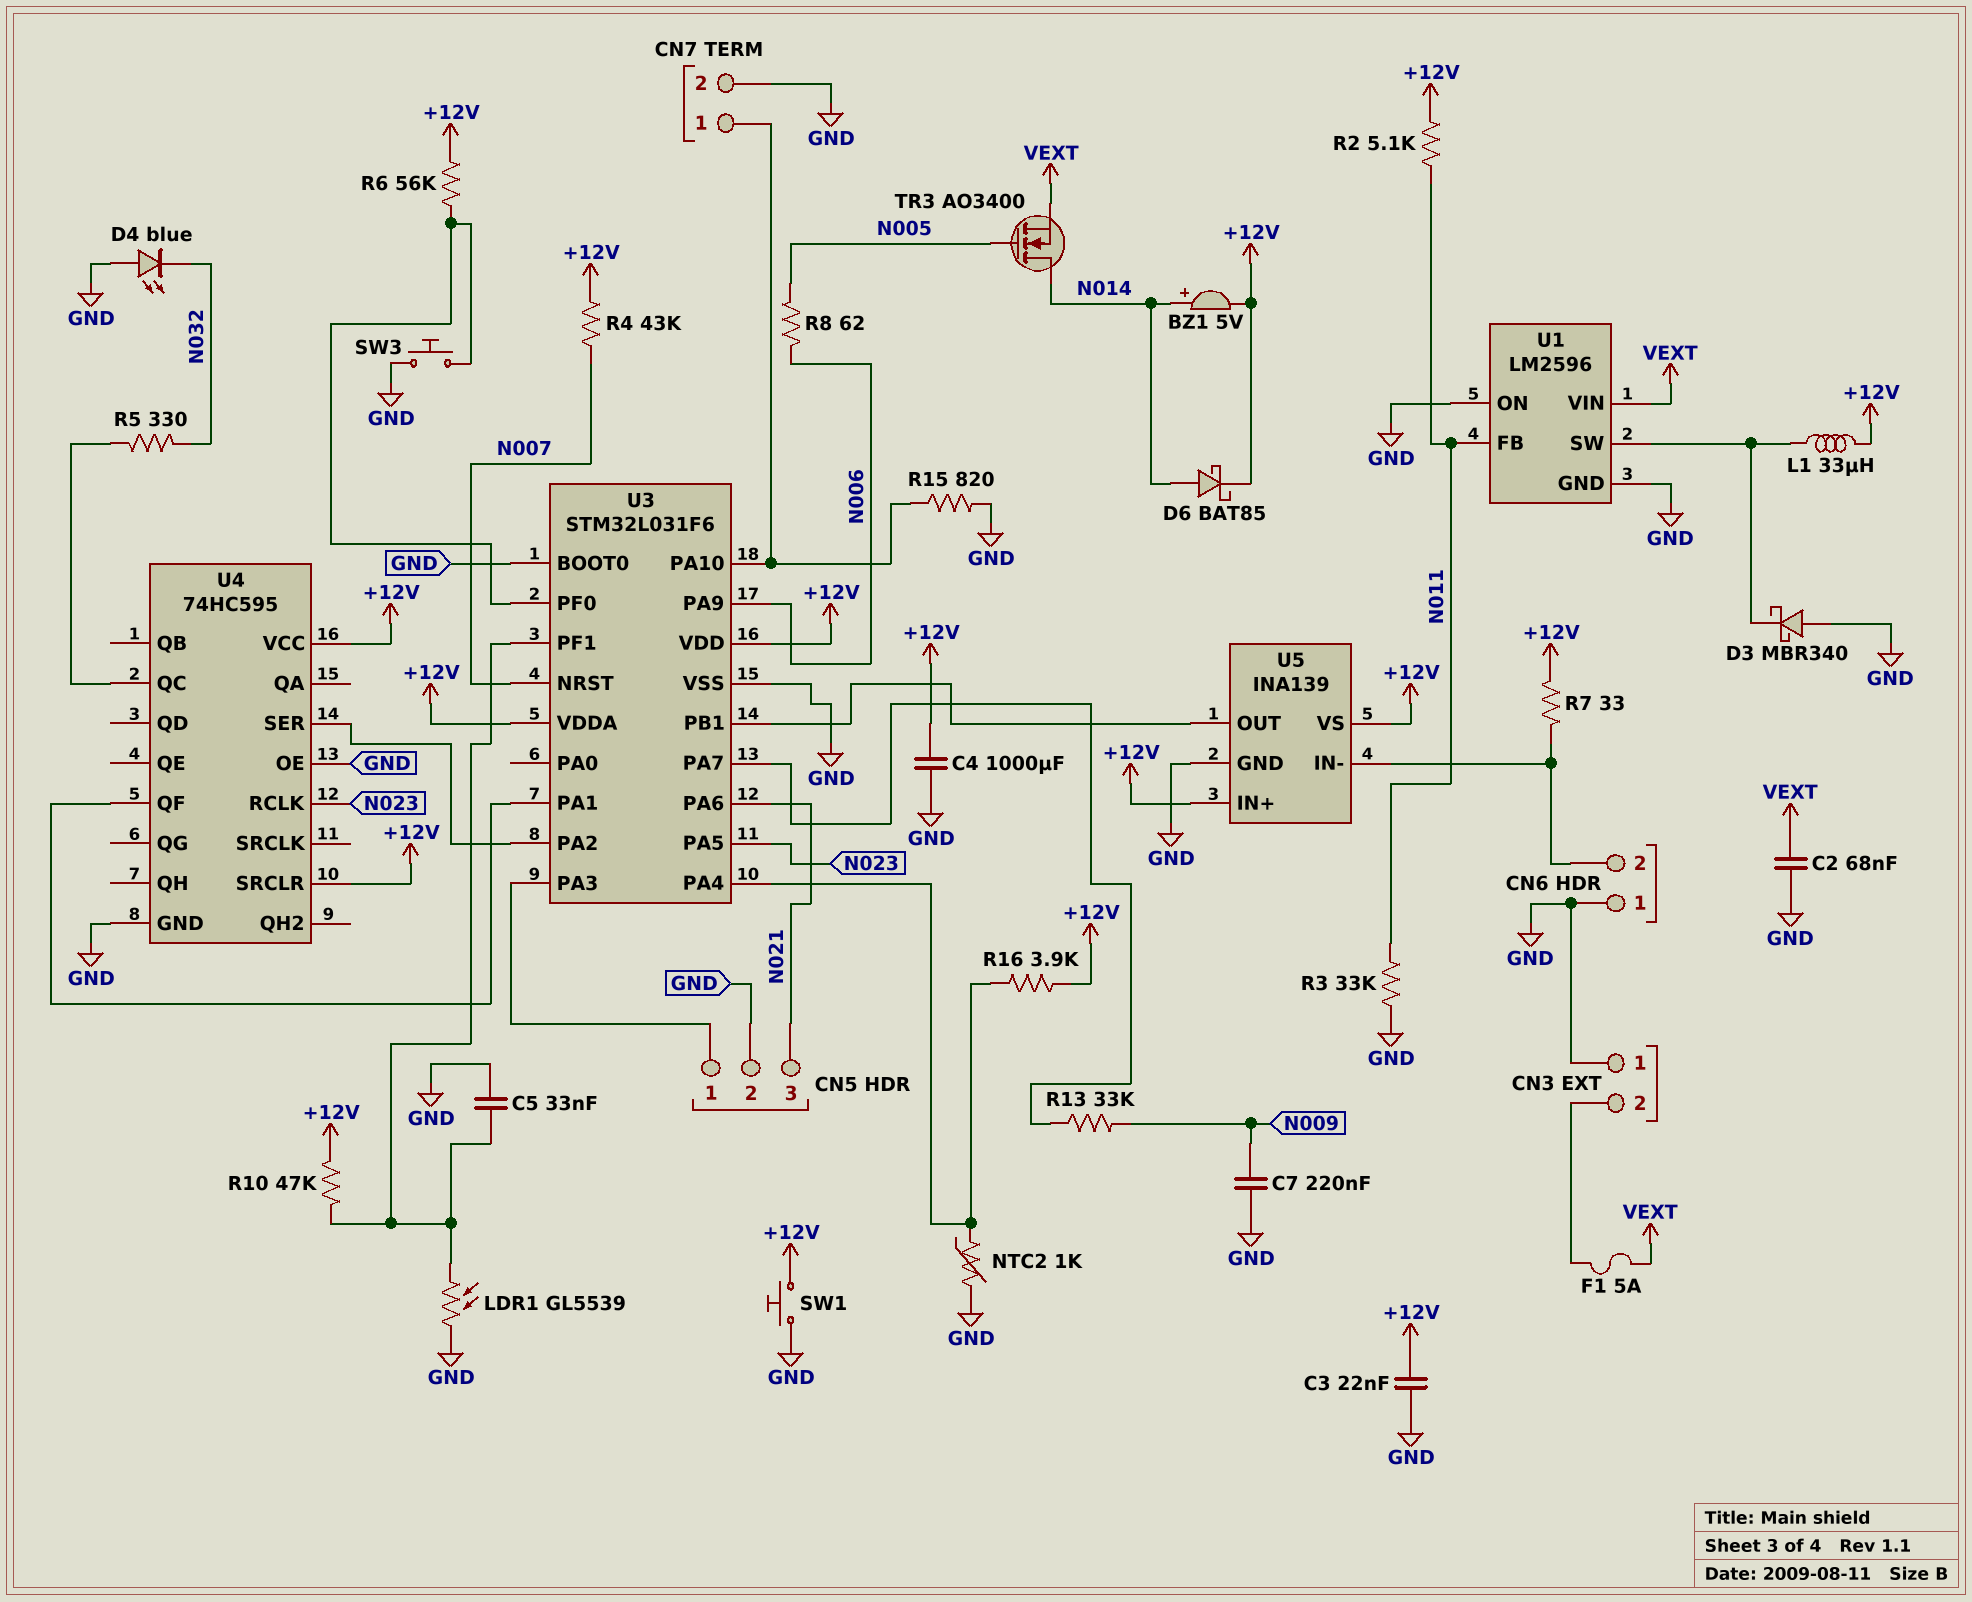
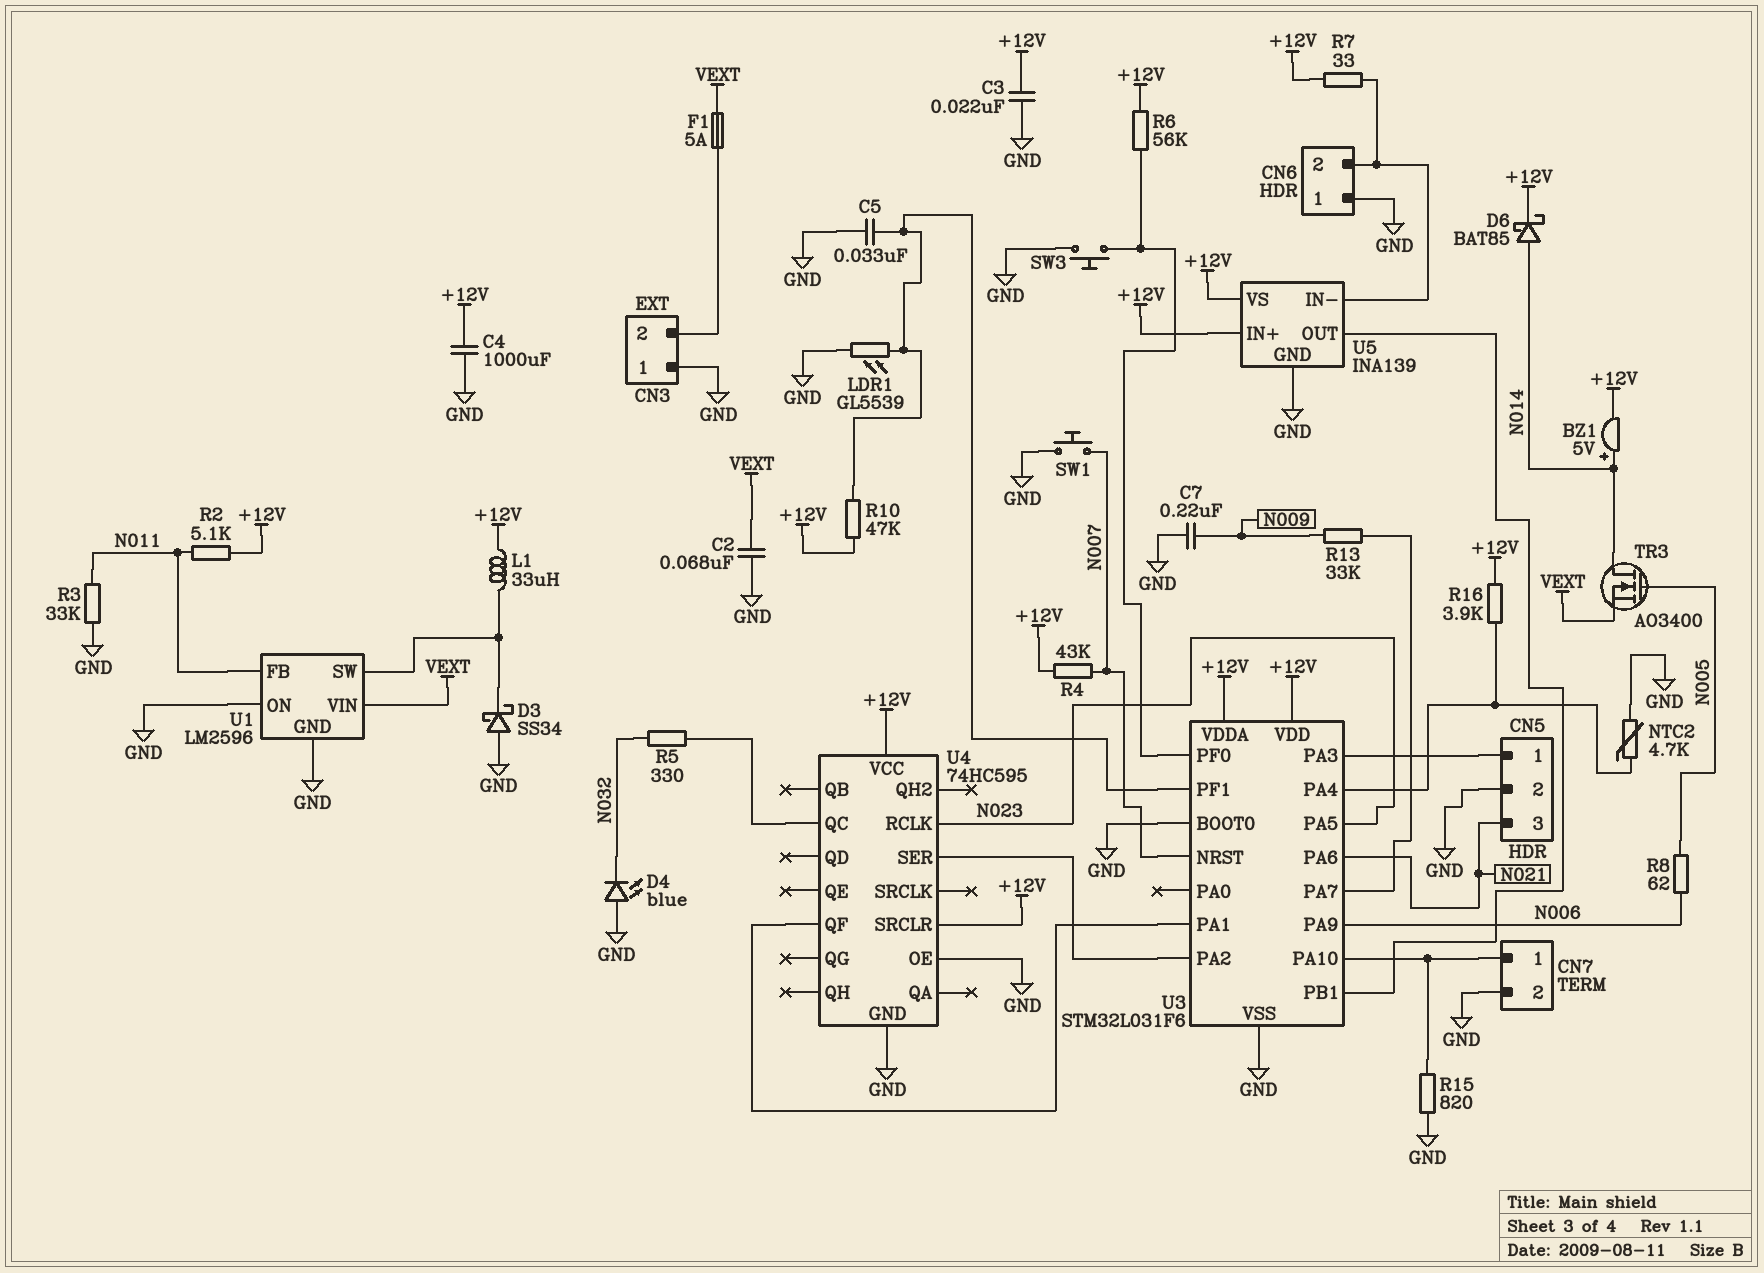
D3: schottky MBR340 (A GND, K U1/SW) -> schottky SS34 (A GND, K U1/SW)
NTC2: 1k (GND, U3/PA4) -> 4.7k (GND, U3/PA4)
SW1: button (+12V, GND) -> button (GND, N007)

